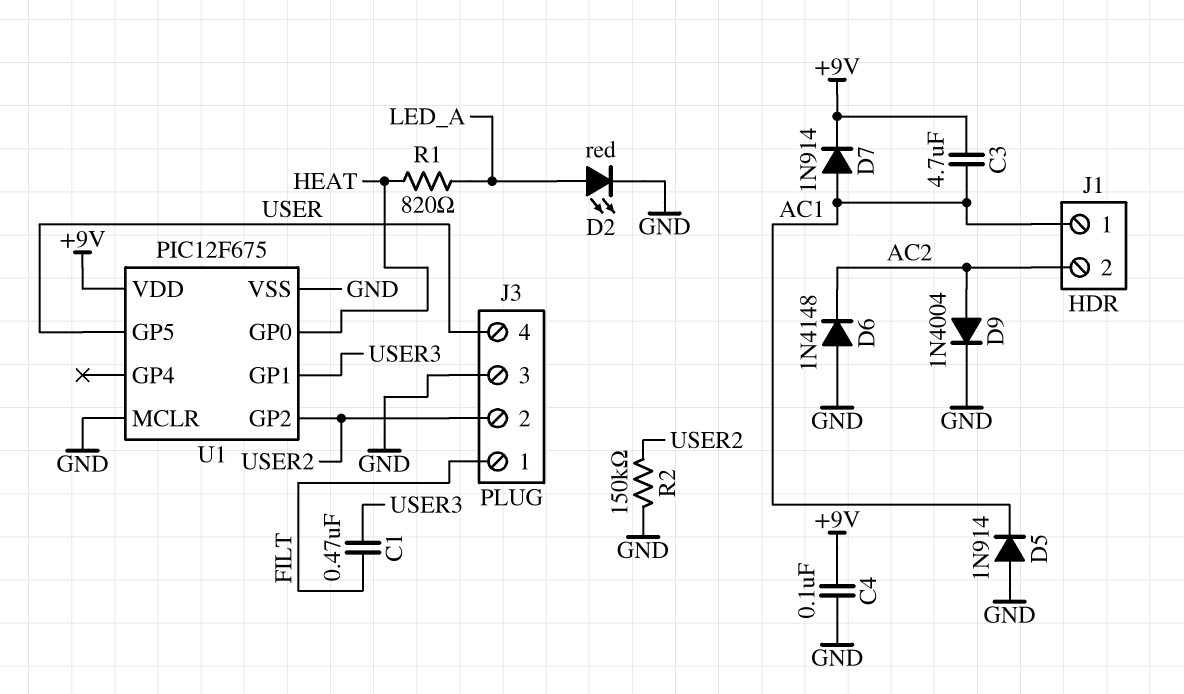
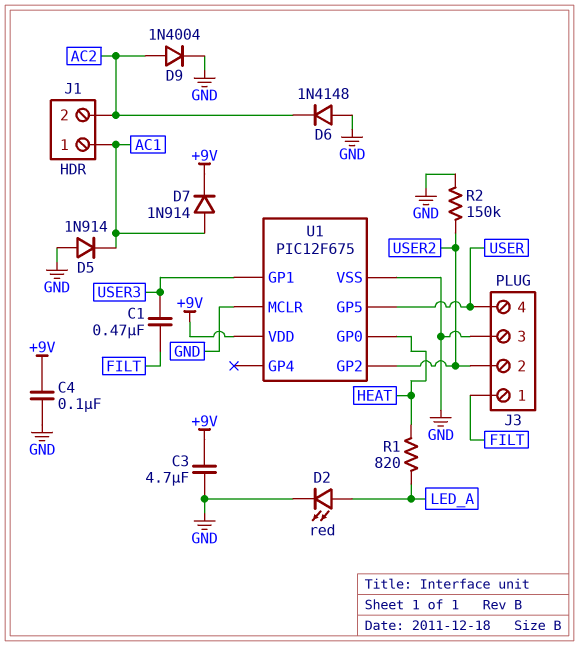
C3: 4.7uF (+9V, AC1) -> 4.7uF (+9V, GND)

